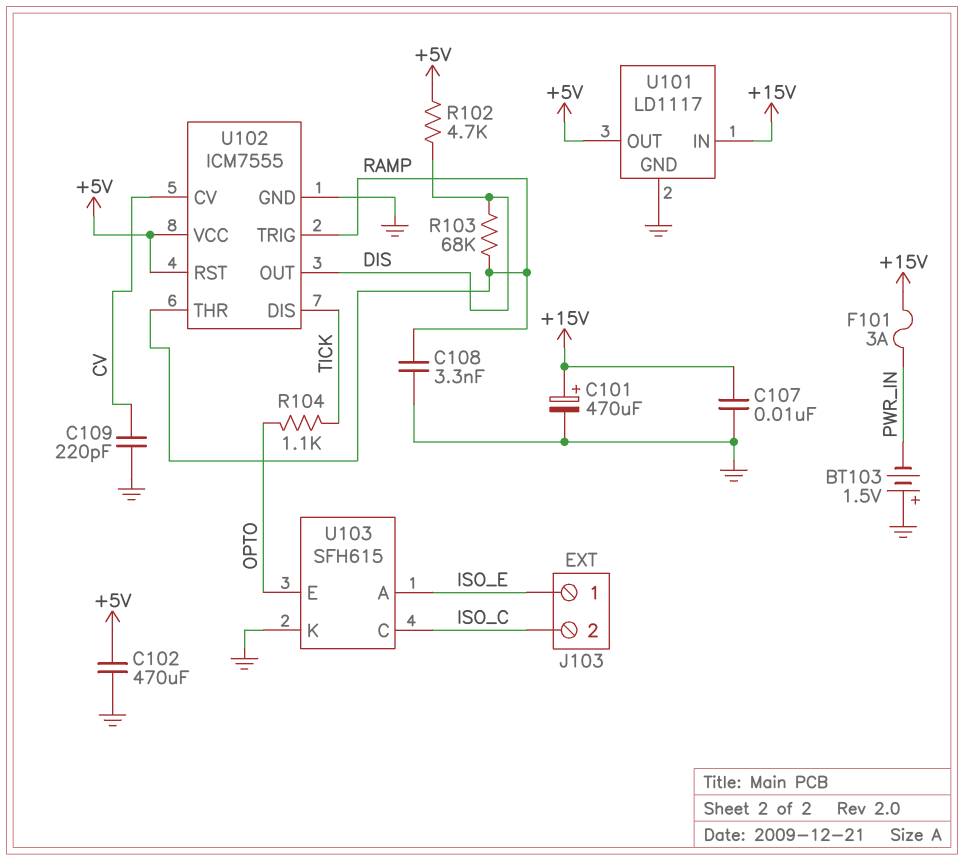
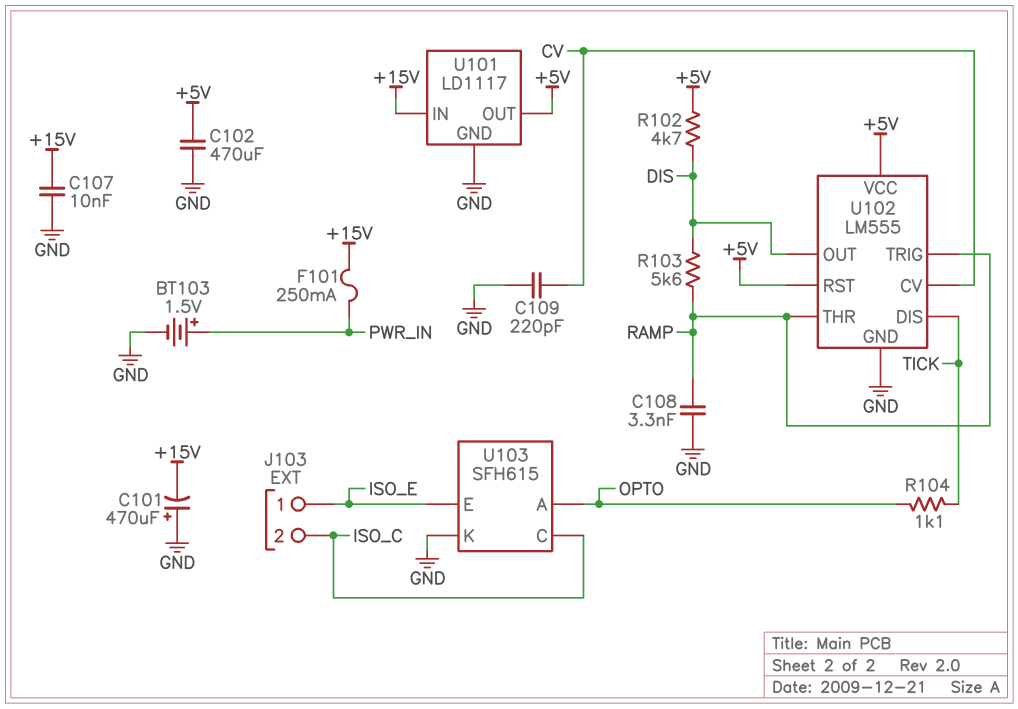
BT103: 1.5V (plus GND, minus PWR_IN) -> 1.5V (plus PWR_IN, minus GND)
C101: 470uF (plus +15V, minus GND) -> 470uF (plus GND, minus +15V)
F101: 3A (+15V, PWR_IN) -> 250mA (+15V, PWR_IN)
R103: 68k (DIS, RAMP) -> 5.6k (DIS, RAMP)
U102: ICM7555 -> LM555
U103 pin A: ISO_E -> OPTO
U103 pin E: OPTO -> ISO_E

